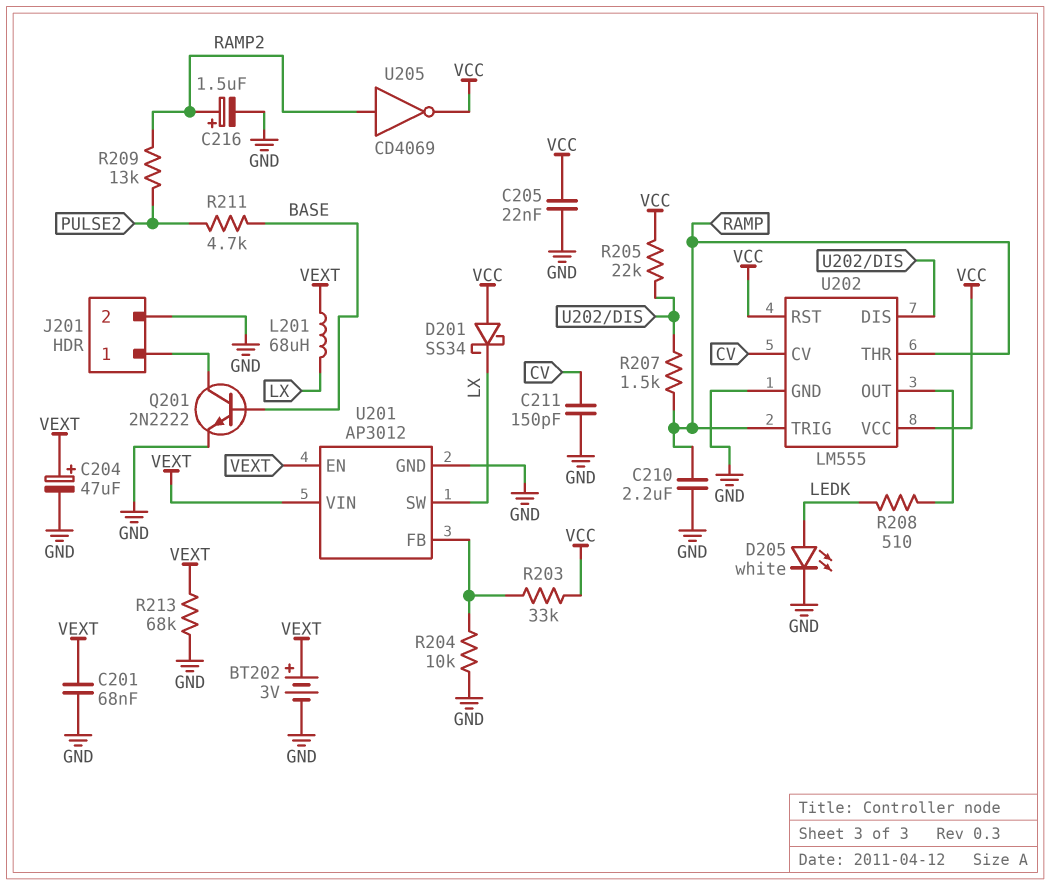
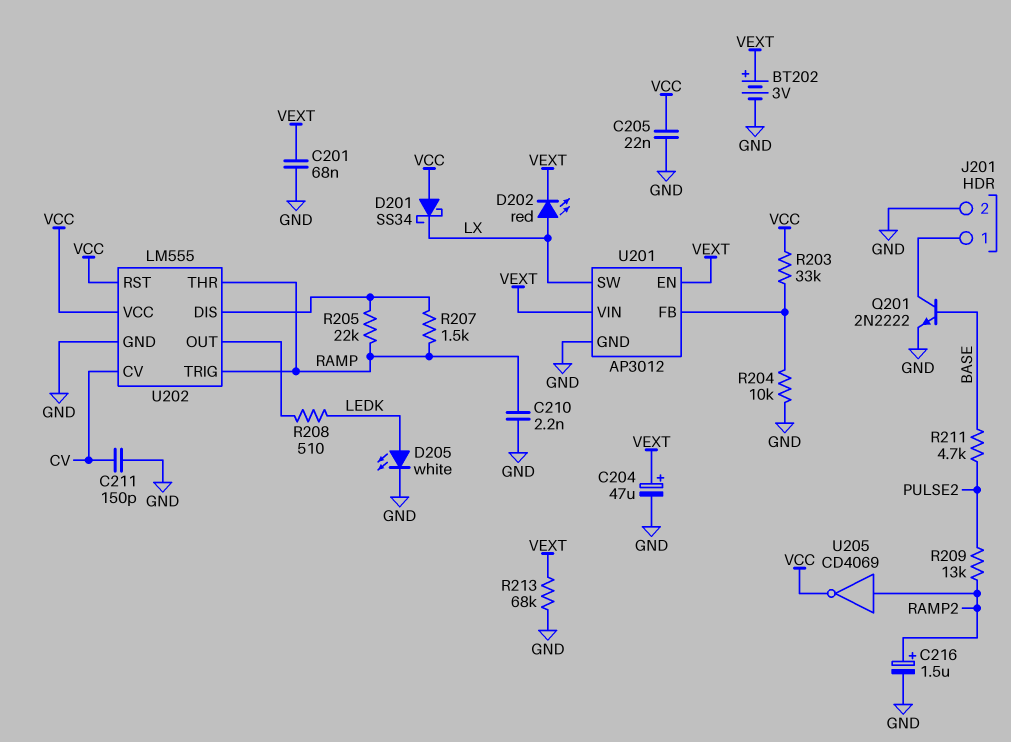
C210: 2.2uF (GND, RAMP) -> 2.2nF (GND, RAMP)
D202: none -> LED red (A LX, K VEXT)
L201: 68uH (LX, VEXT) -> none
R205: 22k (U202/DIS, VCC) -> 22k (RAMP, U202/DIS)

